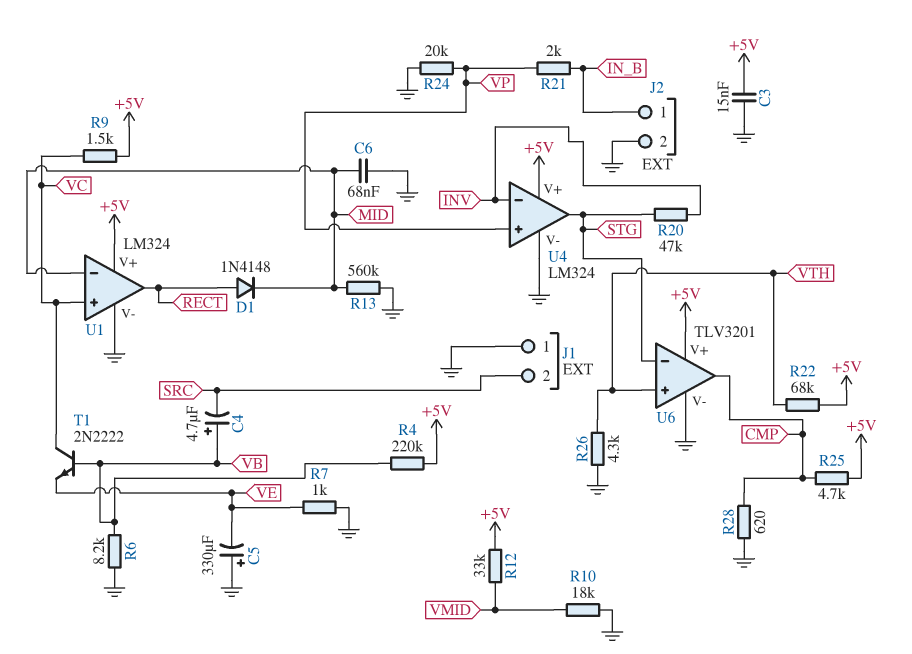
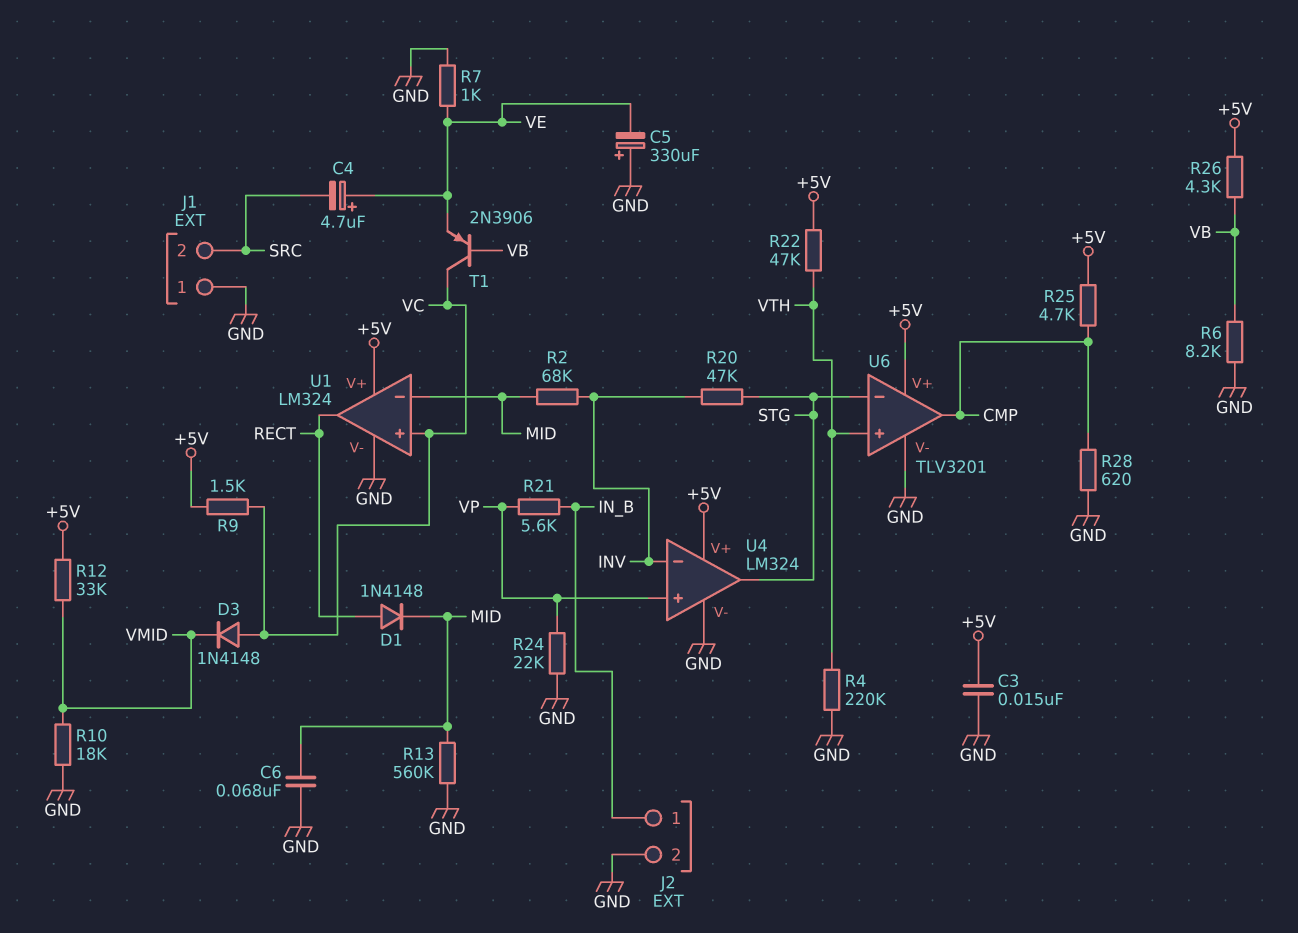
C4: 4.7uF (plus VB, minus SRC) -> 4.7uF (plus VE, minus SRC)
D3: none -> diode 1N4148 (A VC, K VMID)
R2: none -> 68k (INV, MID)
R4: 220k (+5V, VB) -> 220k (GND, VTH)
R21: 2k (IN_B, VP) -> 5.6k (IN_B, VP)
R22: 68k (+5V, VTH) -> 47k (+5V, VTH)
R24: 20k (GND, VP) -> 22k (GND, VP)
R26: 4.3k (GND, VTH) -> 4.3k (+5V, VB)
T1: NPN 2N2222 (B VB, C VC, E VE) -> PNP 2N3906 (B VB, C VC, E VE)

